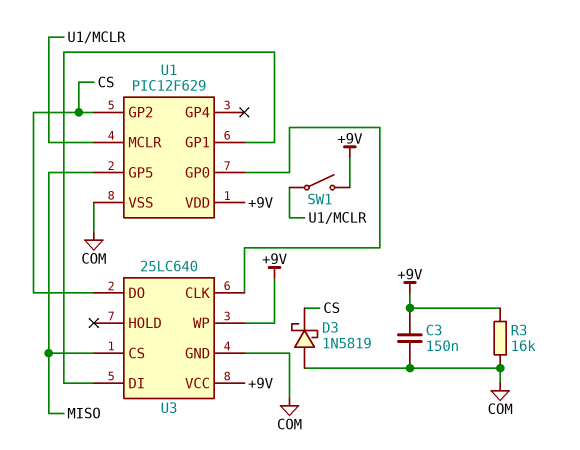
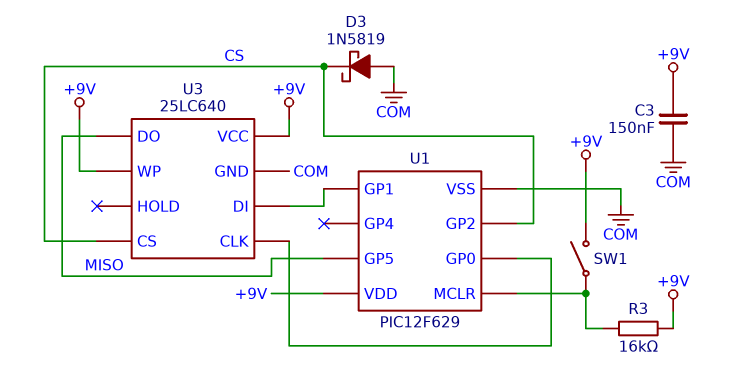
R3: 16k (+9V, COM) -> 16k (+9V, U1/MCLR)
U3 pin CS: MISO -> CS
U3 pin DO: CS -> MISO

